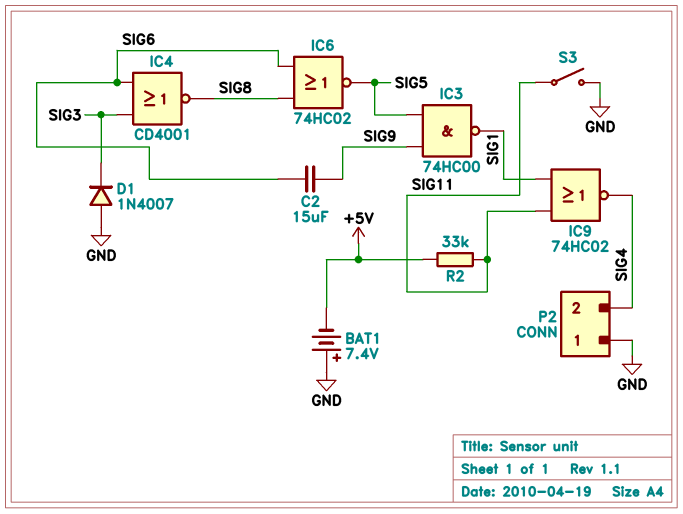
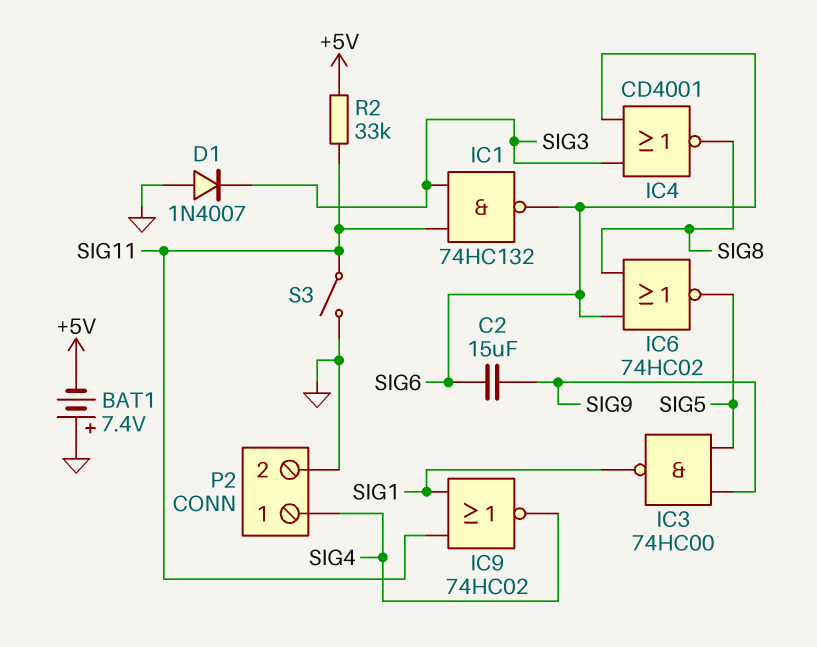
IC1: none -> NAND 74HC132 (in SIG3, in SIG11, out SIG6)
P2 pin 1: GND -> SIG4
P2 pin 2: SIG4 -> GND

